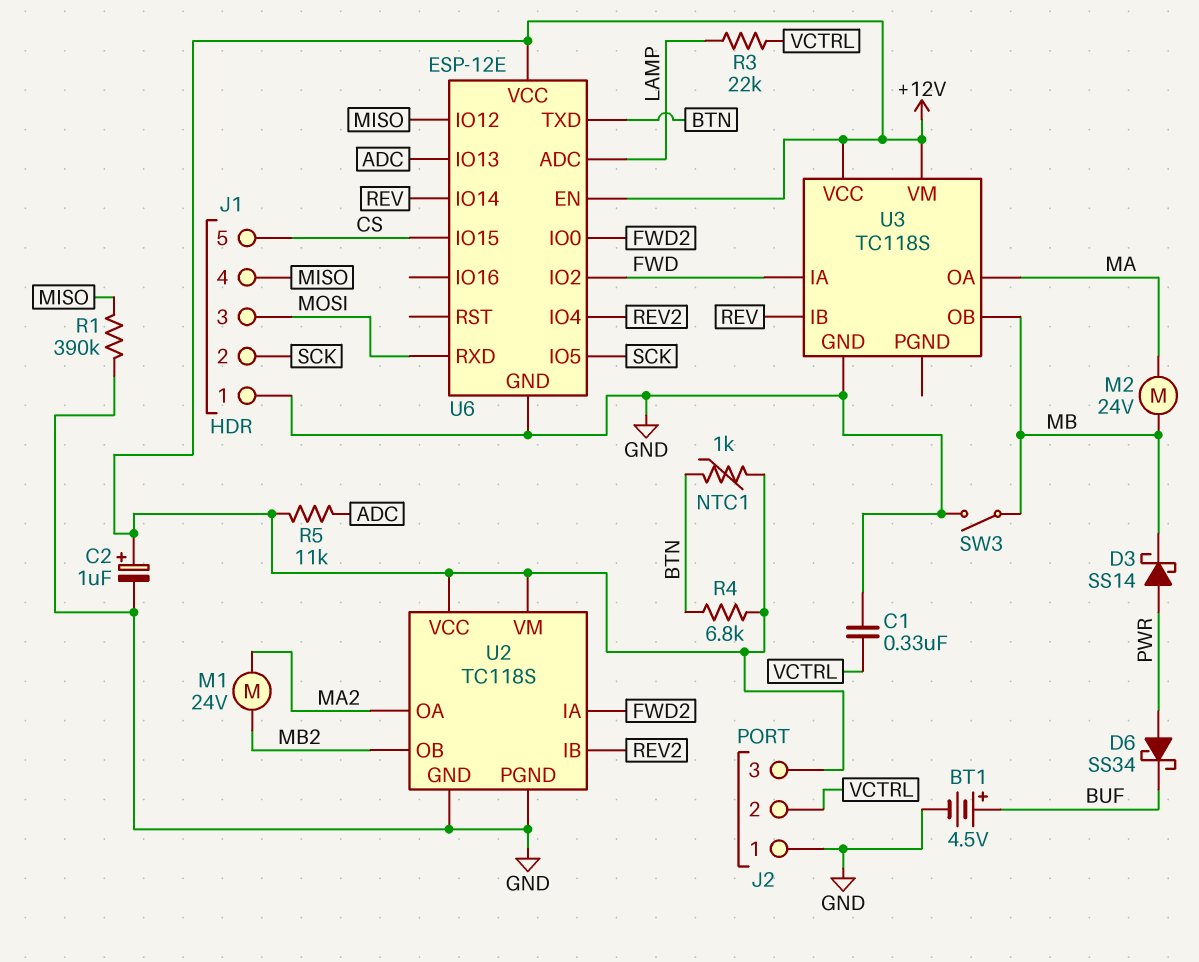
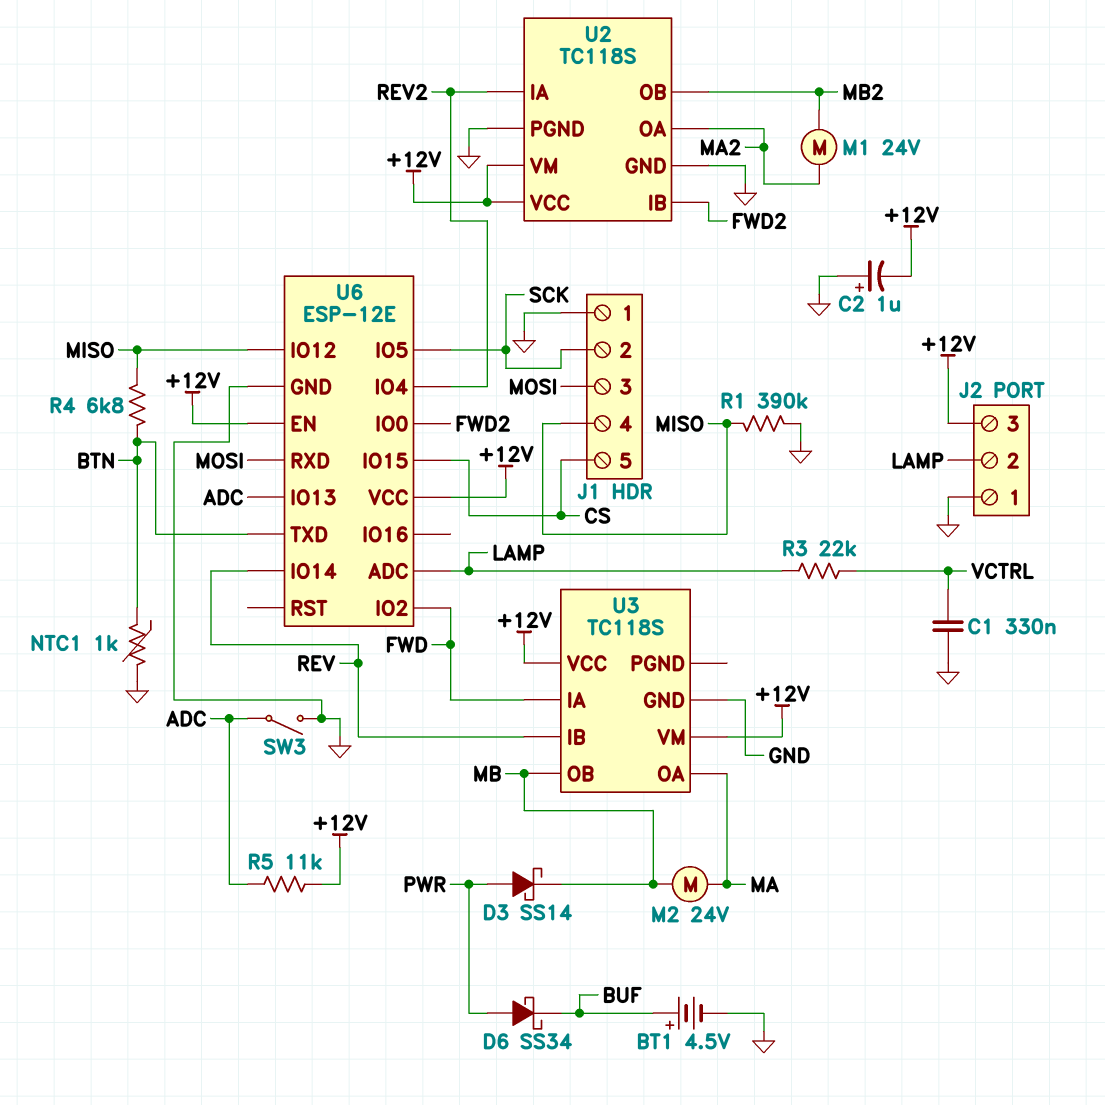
C2: 1uF (plus +12V, minus GND) -> 1uF (plus GND, minus +12V)
J2 pin 2: VCTRL -> LAMP
NTC1: 1k (+12V, BTN) -> 1k (BTN, GND)
R4: 6.8k (+12V, BTN) -> 6.8k (BTN, MISO)
SW3: switch (GND, MB) -> switch (ADC, GND)
U2 pin IA: FWD2 -> REV2
U2 pin IB: REV2 -> FWD2

